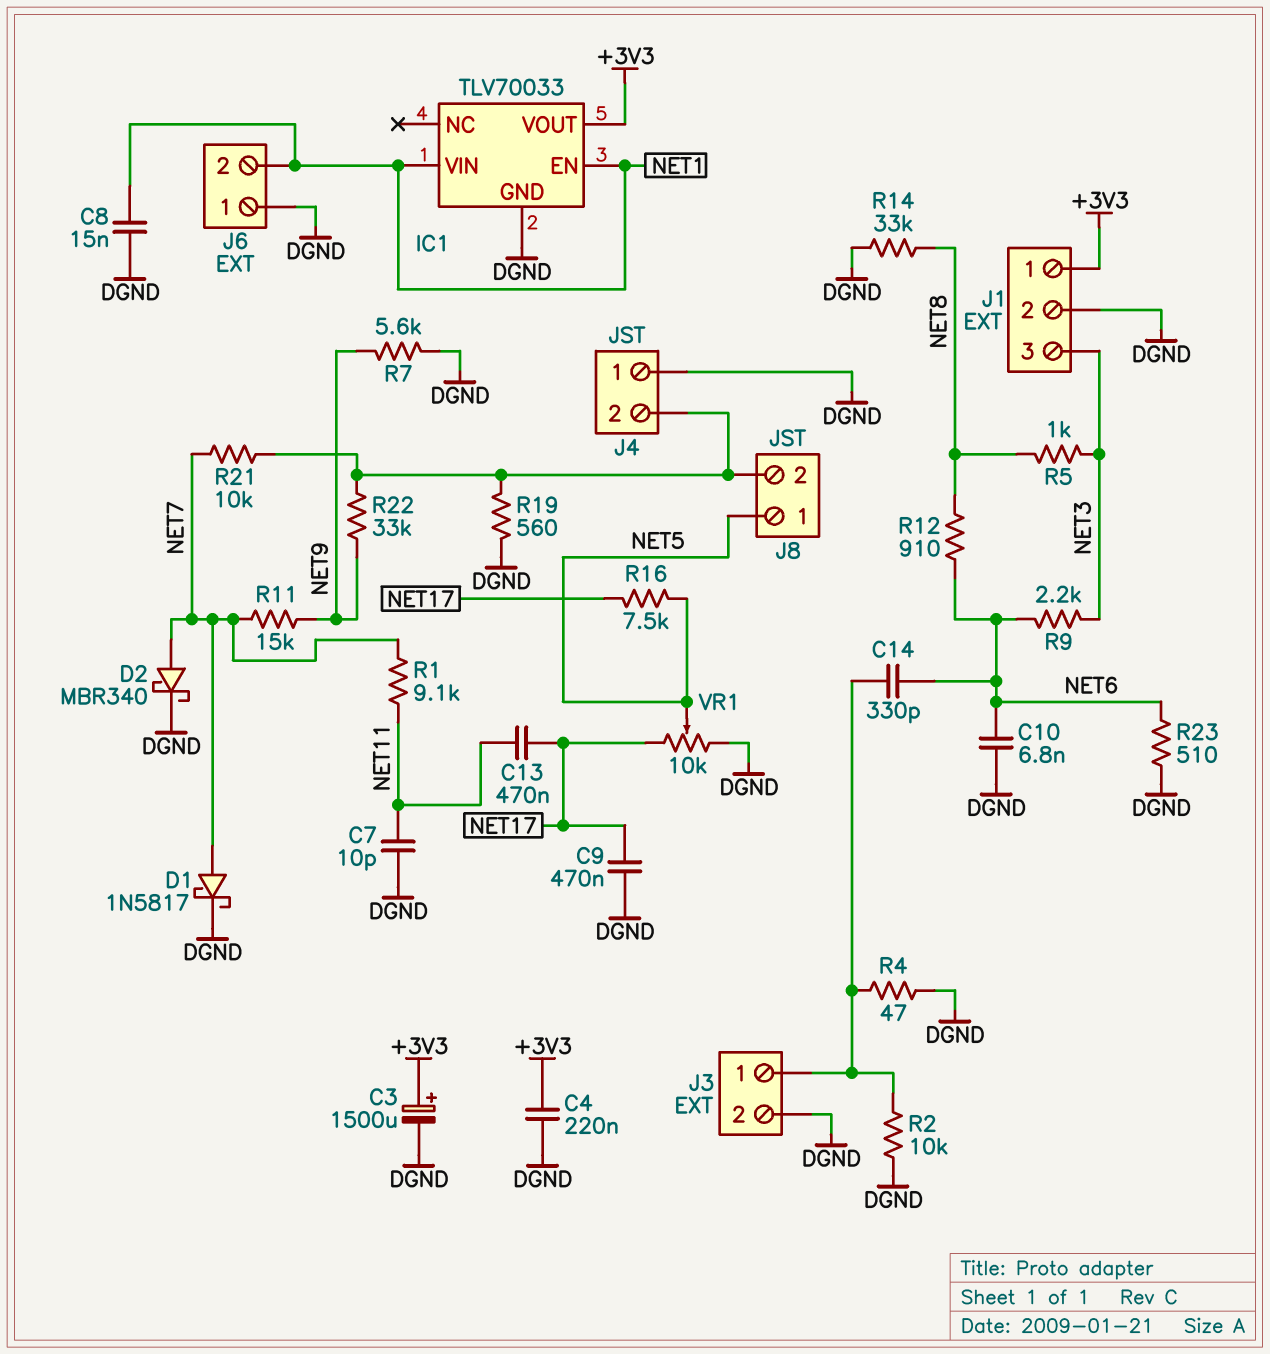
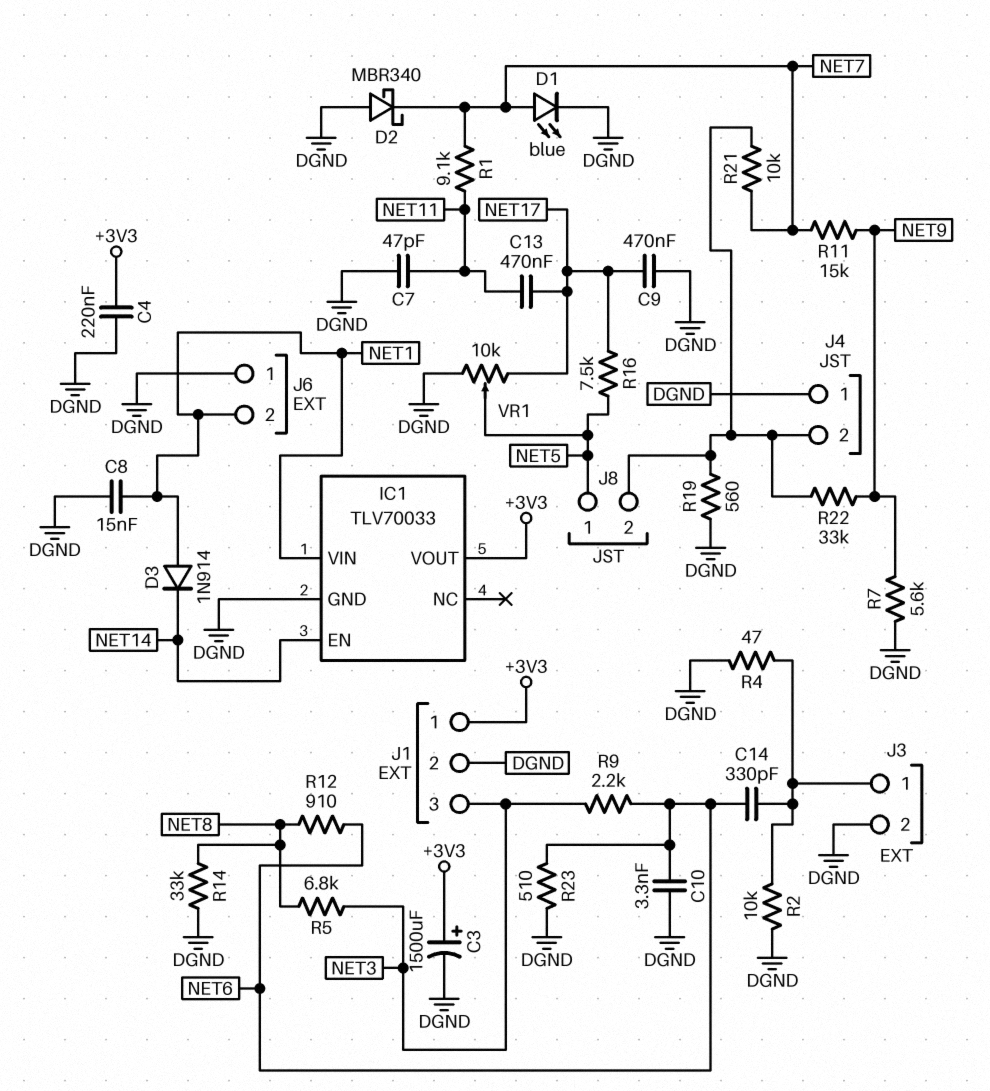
C7: 10pF (DGND, NET11) -> 47pF (DGND, NET11)
C10: 6.8nF (DGND, NET6) -> 3.3nF (DGND, NET6)
D1: schottky 1N5817 (A NET7, K DGND) -> LED blue (A NET7, K DGND)
D2: schottky MBR340 (A NET7, K DGND) -> schottky MBR340 (A DGND, K NET7)
D3: none -> diode 1N914 (A NET1, K NET14)
IC1 pin EN: NET1 -> NET14
R5: 1k (NET3, NET8) -> 6.8k (NET3, NET8)

